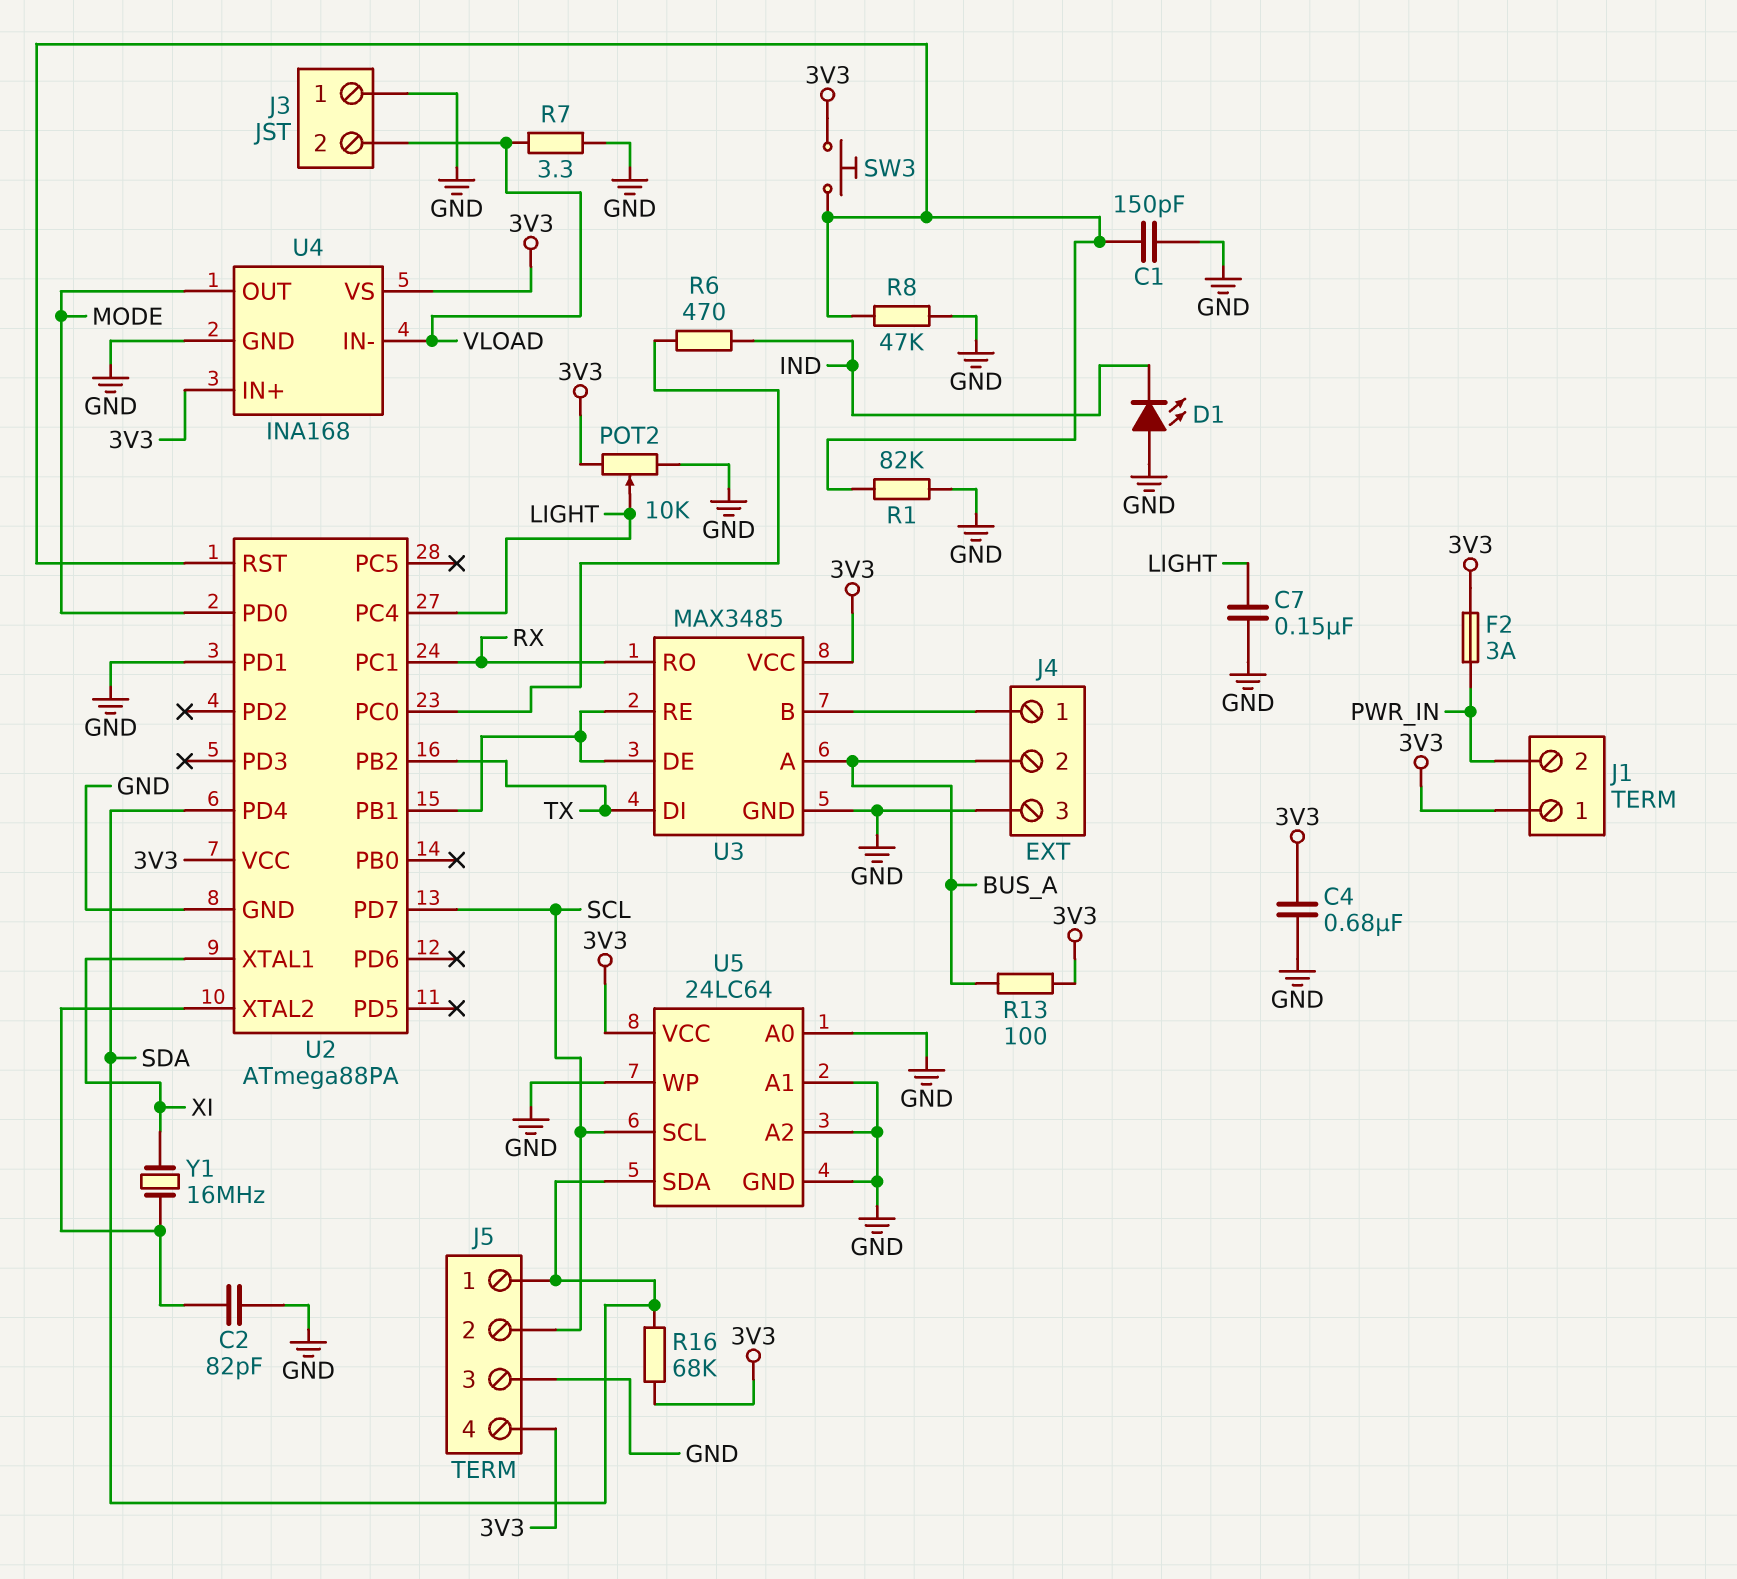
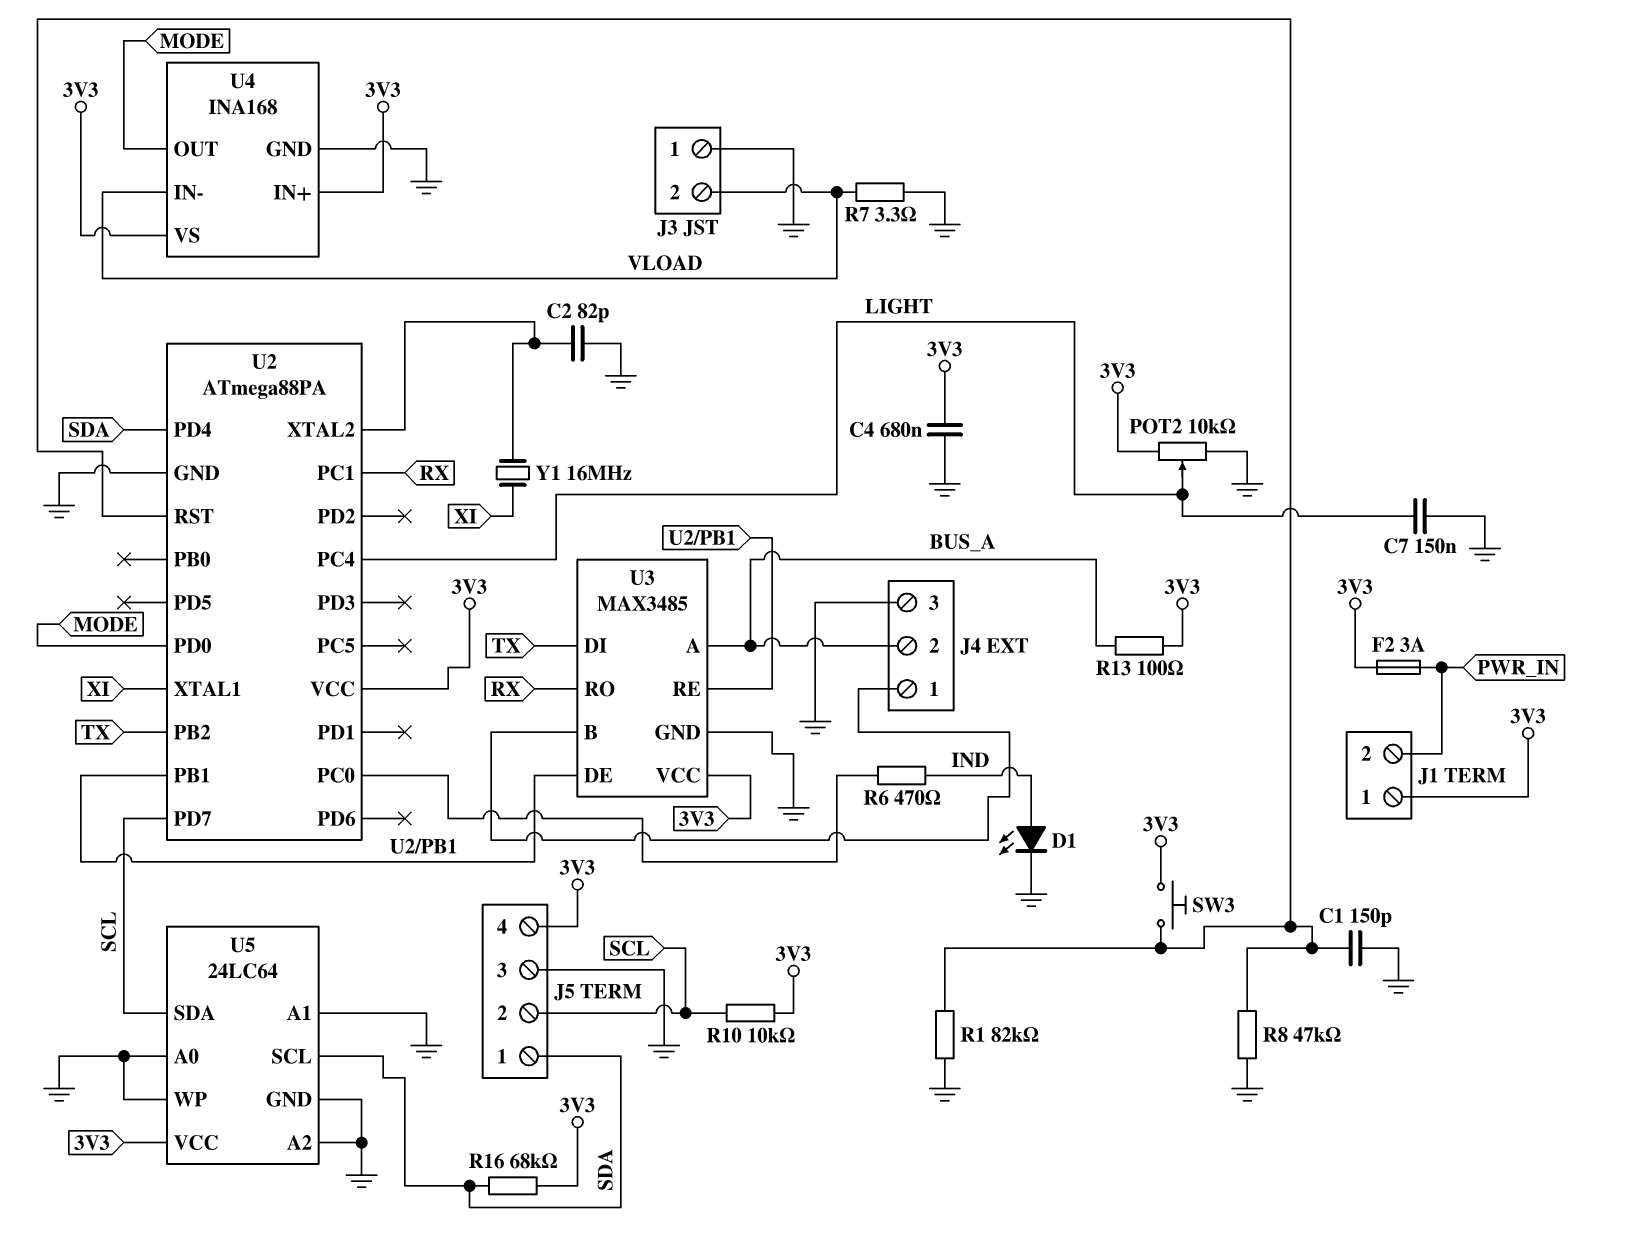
D1: LED (A GND, K IND) -> LED (A IND, K GND)
R10: none -> 10k (3V3, SCL)
U2 pin PD1: GND -> none
U5 pin SCL: SCL -> SDA
U5 pin SDA: SDA -> SCL

